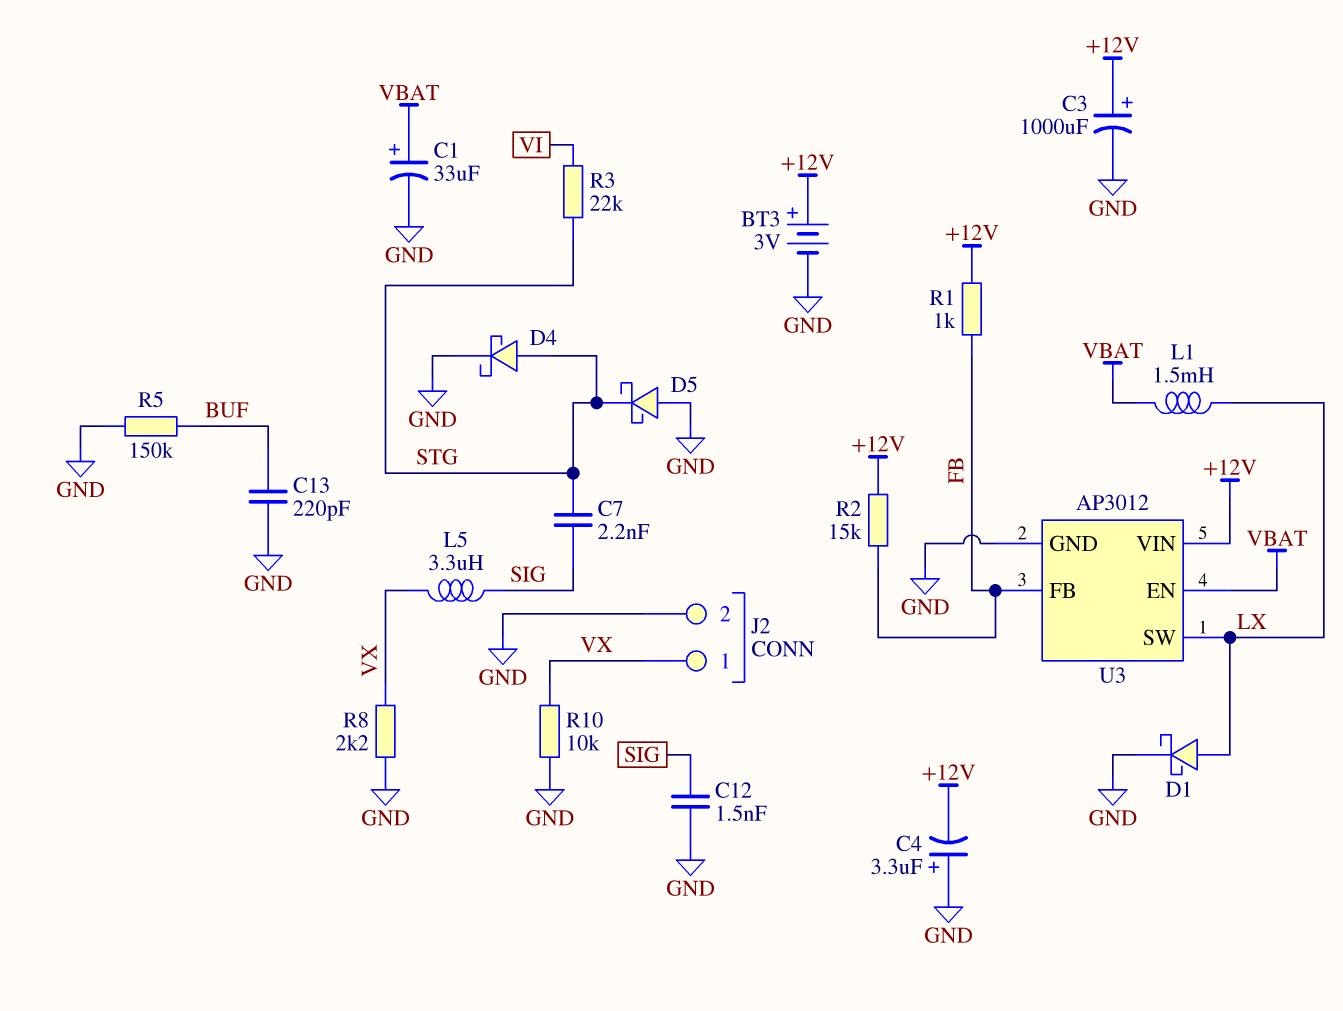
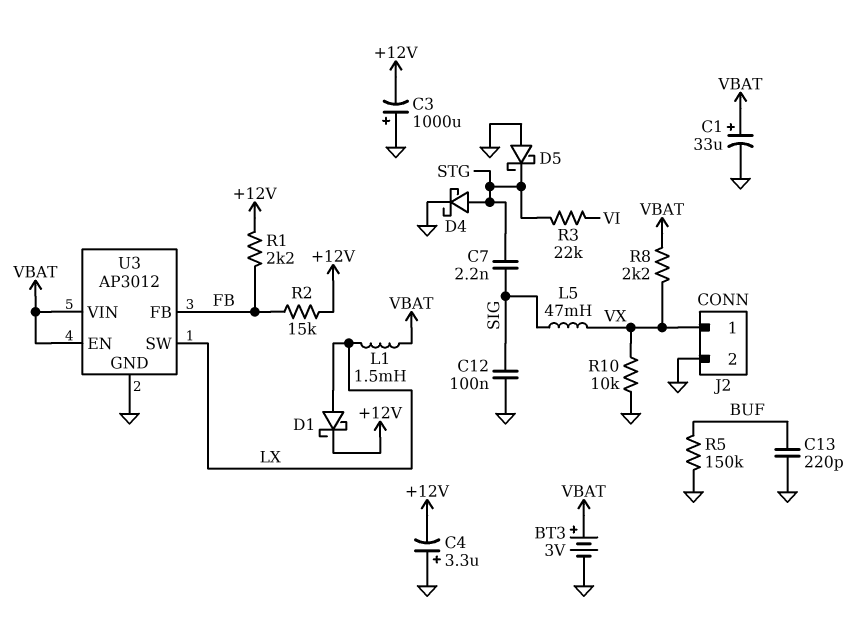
BT3: 3V (plus +12V, minus GND) -> 3V (plus VBAT, minus GND)
C3: 1000uF (plus +12V, minus GND) -> 1000uF (plus GND, minus +12V)
C12: 1.5nF (GND, SIG) -> 100nF (GND, SIG)
D1: schottky (A LX, K GND) -> schottky (A LX, K +12V)
L5: 3.3uH (SIG, VX) -> 47mH (SIG, VX)
R1: 1k (+12V, FB) -> 2.2k (+12V, FB)
R8: 2.2k (GND, VX) -> 2.2k (VBAT, VX)
U3 pin VIN: +12V -> VBAT

